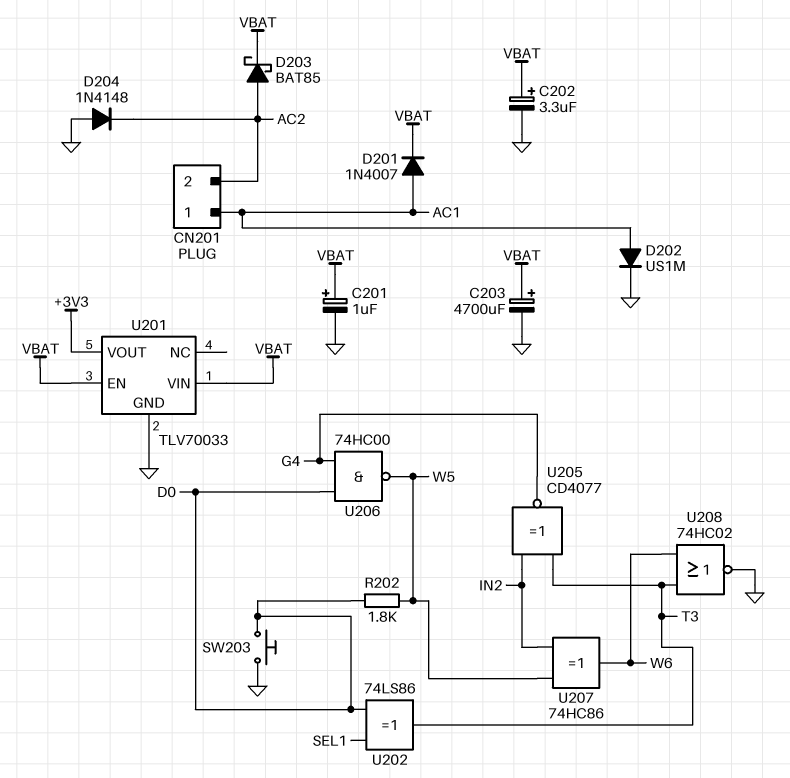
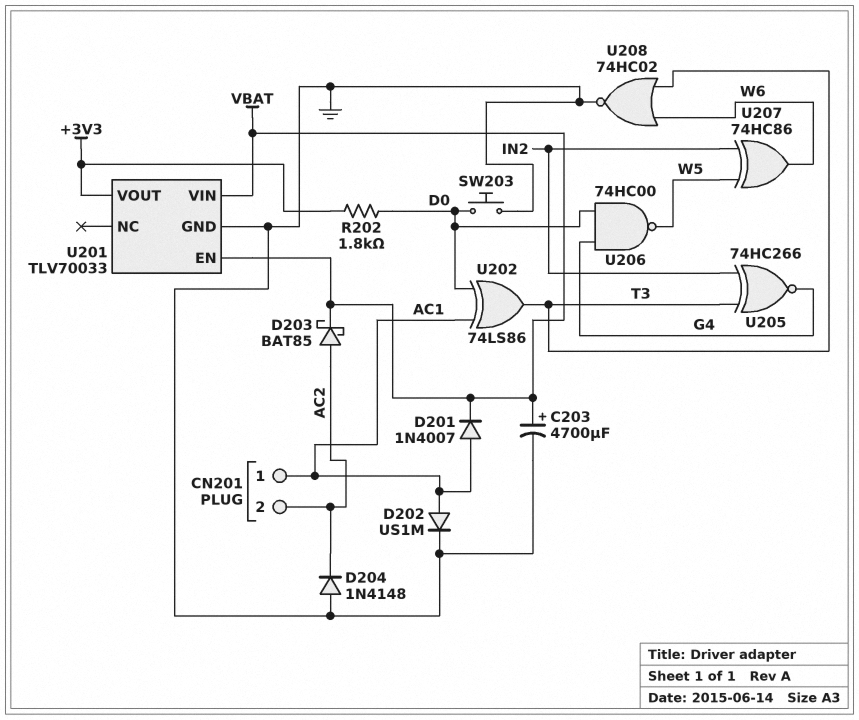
C201: 1uF (plus VBAT, minus GND) -> none
C202: 3.3uF (plus VBAT, minus GND) -> none
R202: 1.8k (D0, W5) -> 1.8k (+3V3, D0)
U202: XOR 74LS86 (in D0, in SEL1, out T3) -> XOR 74LS86 (in AC1, in D0, out T3)
U205: XNOR CD4077 (in IN2, in T3, out G4) -> XNOR 74HC266 (in IN2, in T3, out G4)

